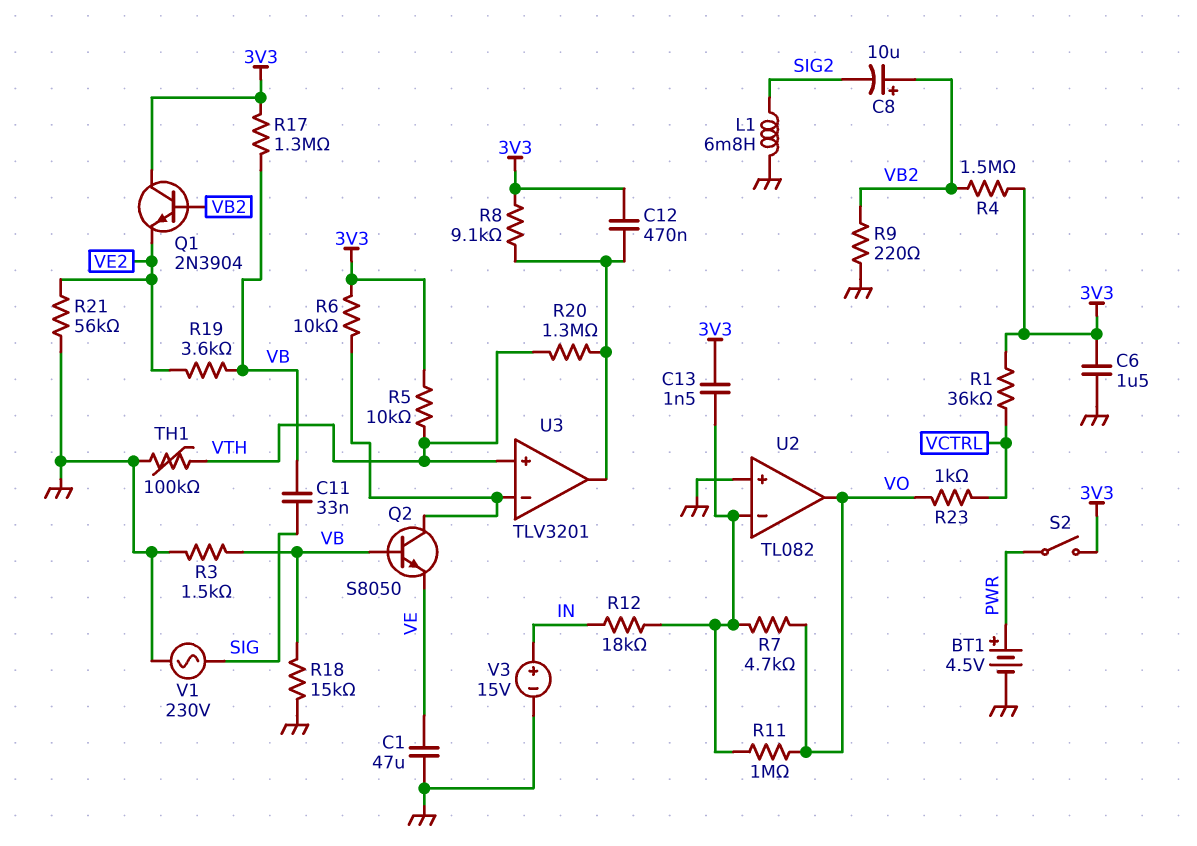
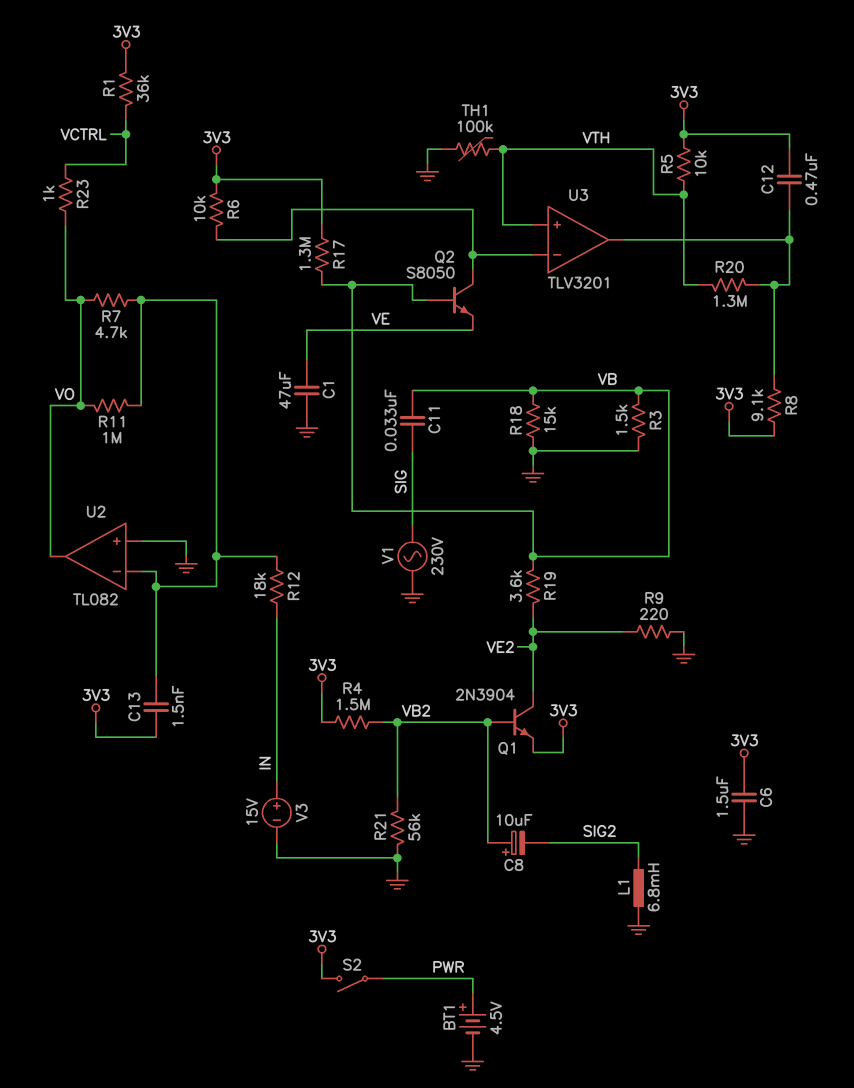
Q1: NPN 2N3904 (B VB2, C 3V3, E VE2) -> NPN 2N3904 (B VB2, C VE2, E 3V3)
R9: 220 (GND, VB2) -> 220 (GND, VE2)
R21: 56k (GND, VE2) -> 56k (GND, VB2)

